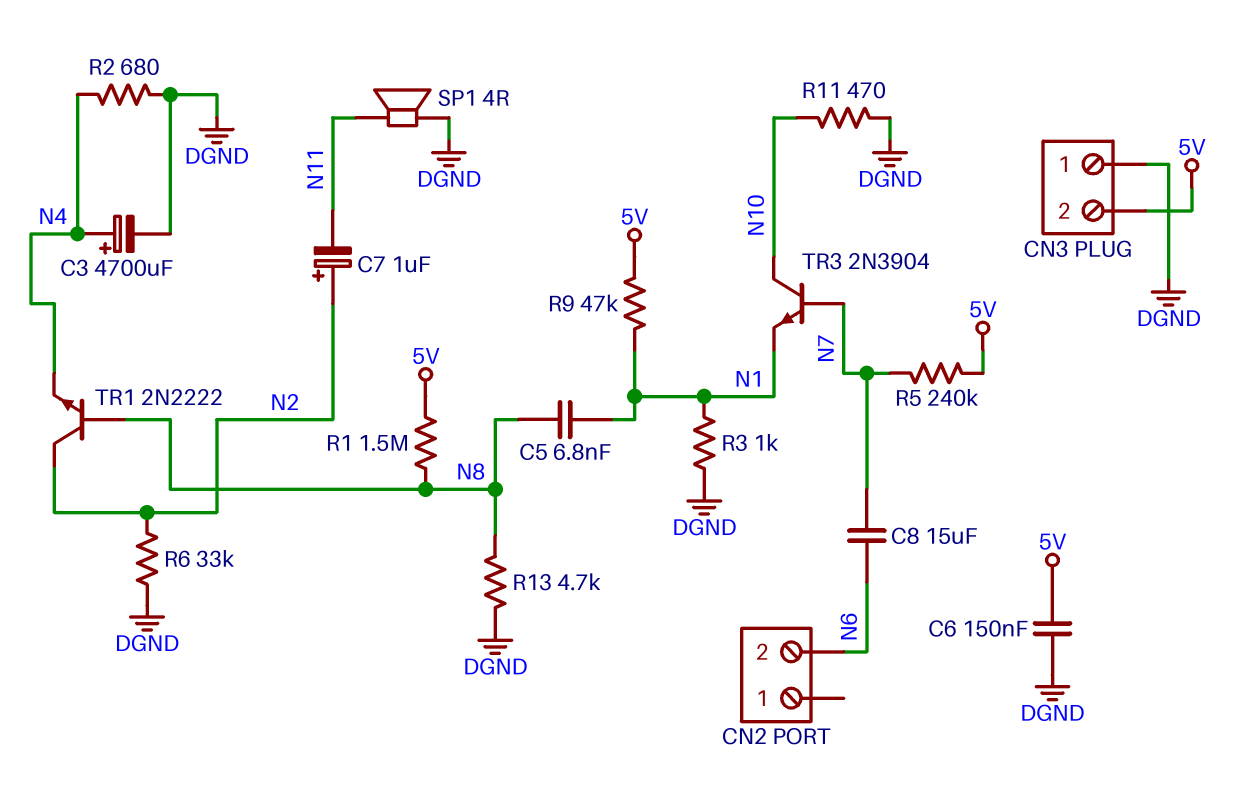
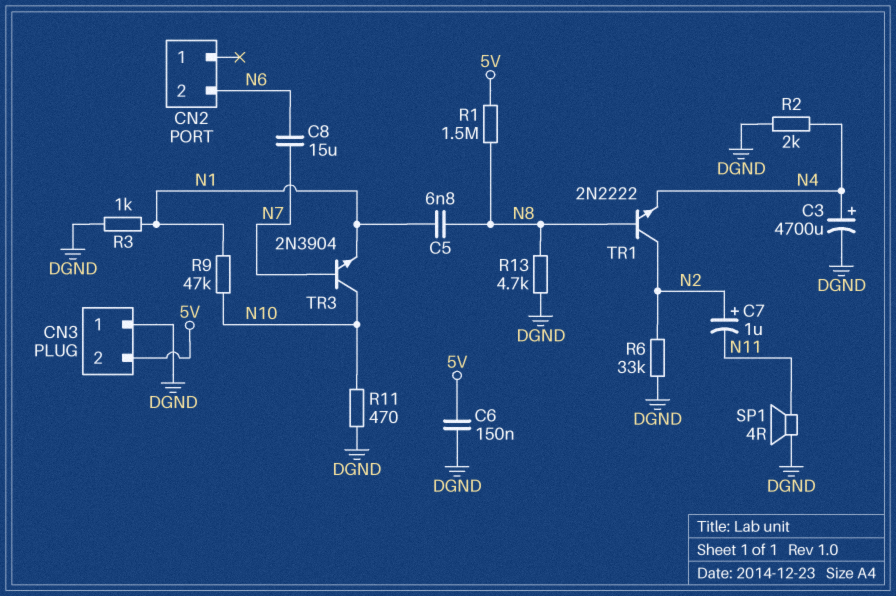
R2: 680 (DGND, N4) -> 2k (DGND, N4)
R5: 240k (5V, N7) -> none
R9: 47k (5V, N1) -> 47k (N1, N10)

